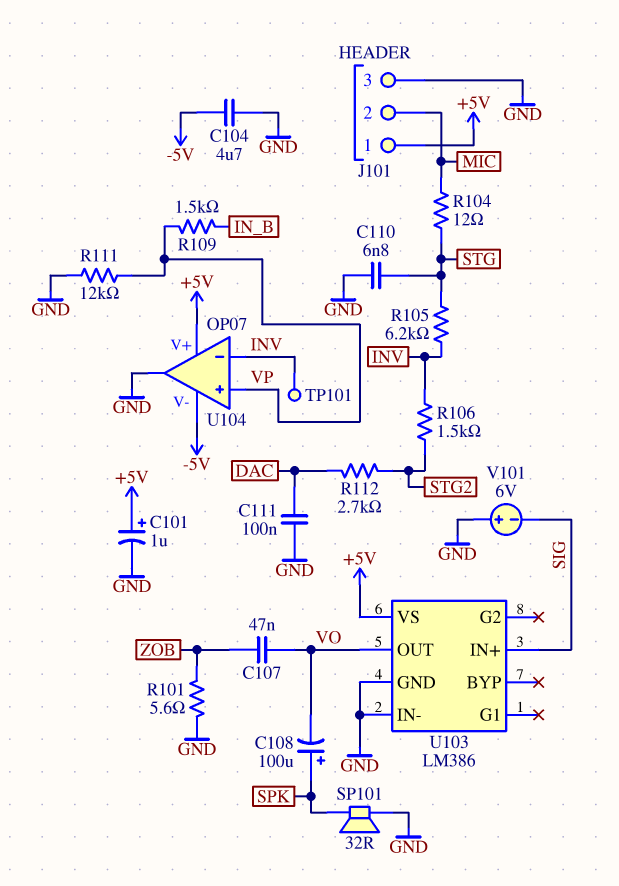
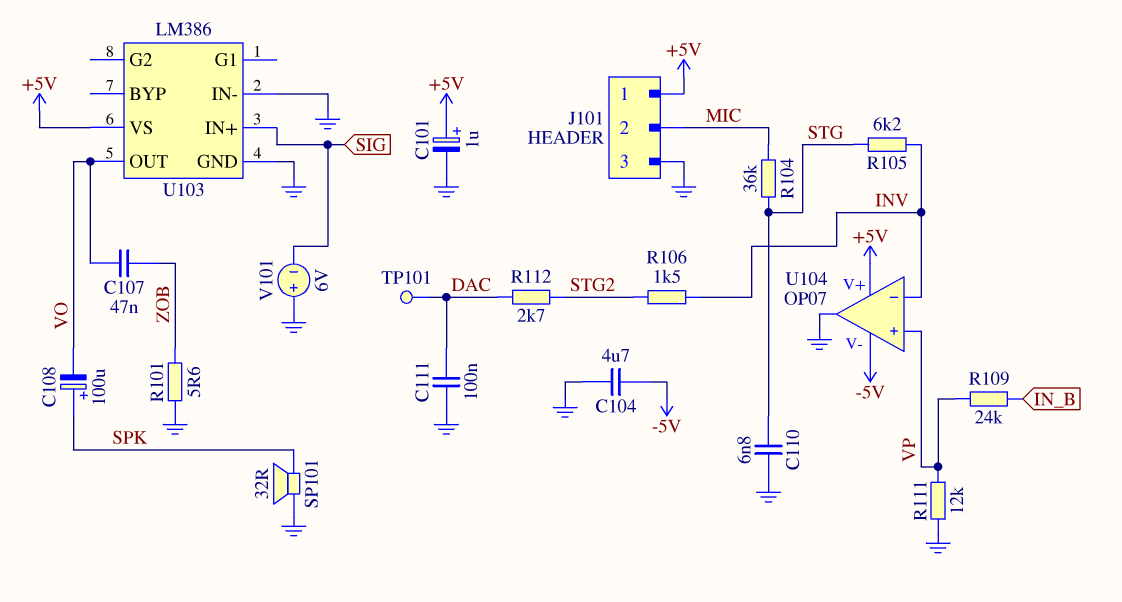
R104: 12 (MIC, STG) -> 36k (MIC, STG)
R109: 1.5k (IN_B, VP) -> 24k (IN_B, VP)
TP101: test point (INV) -> test point (DAC)

